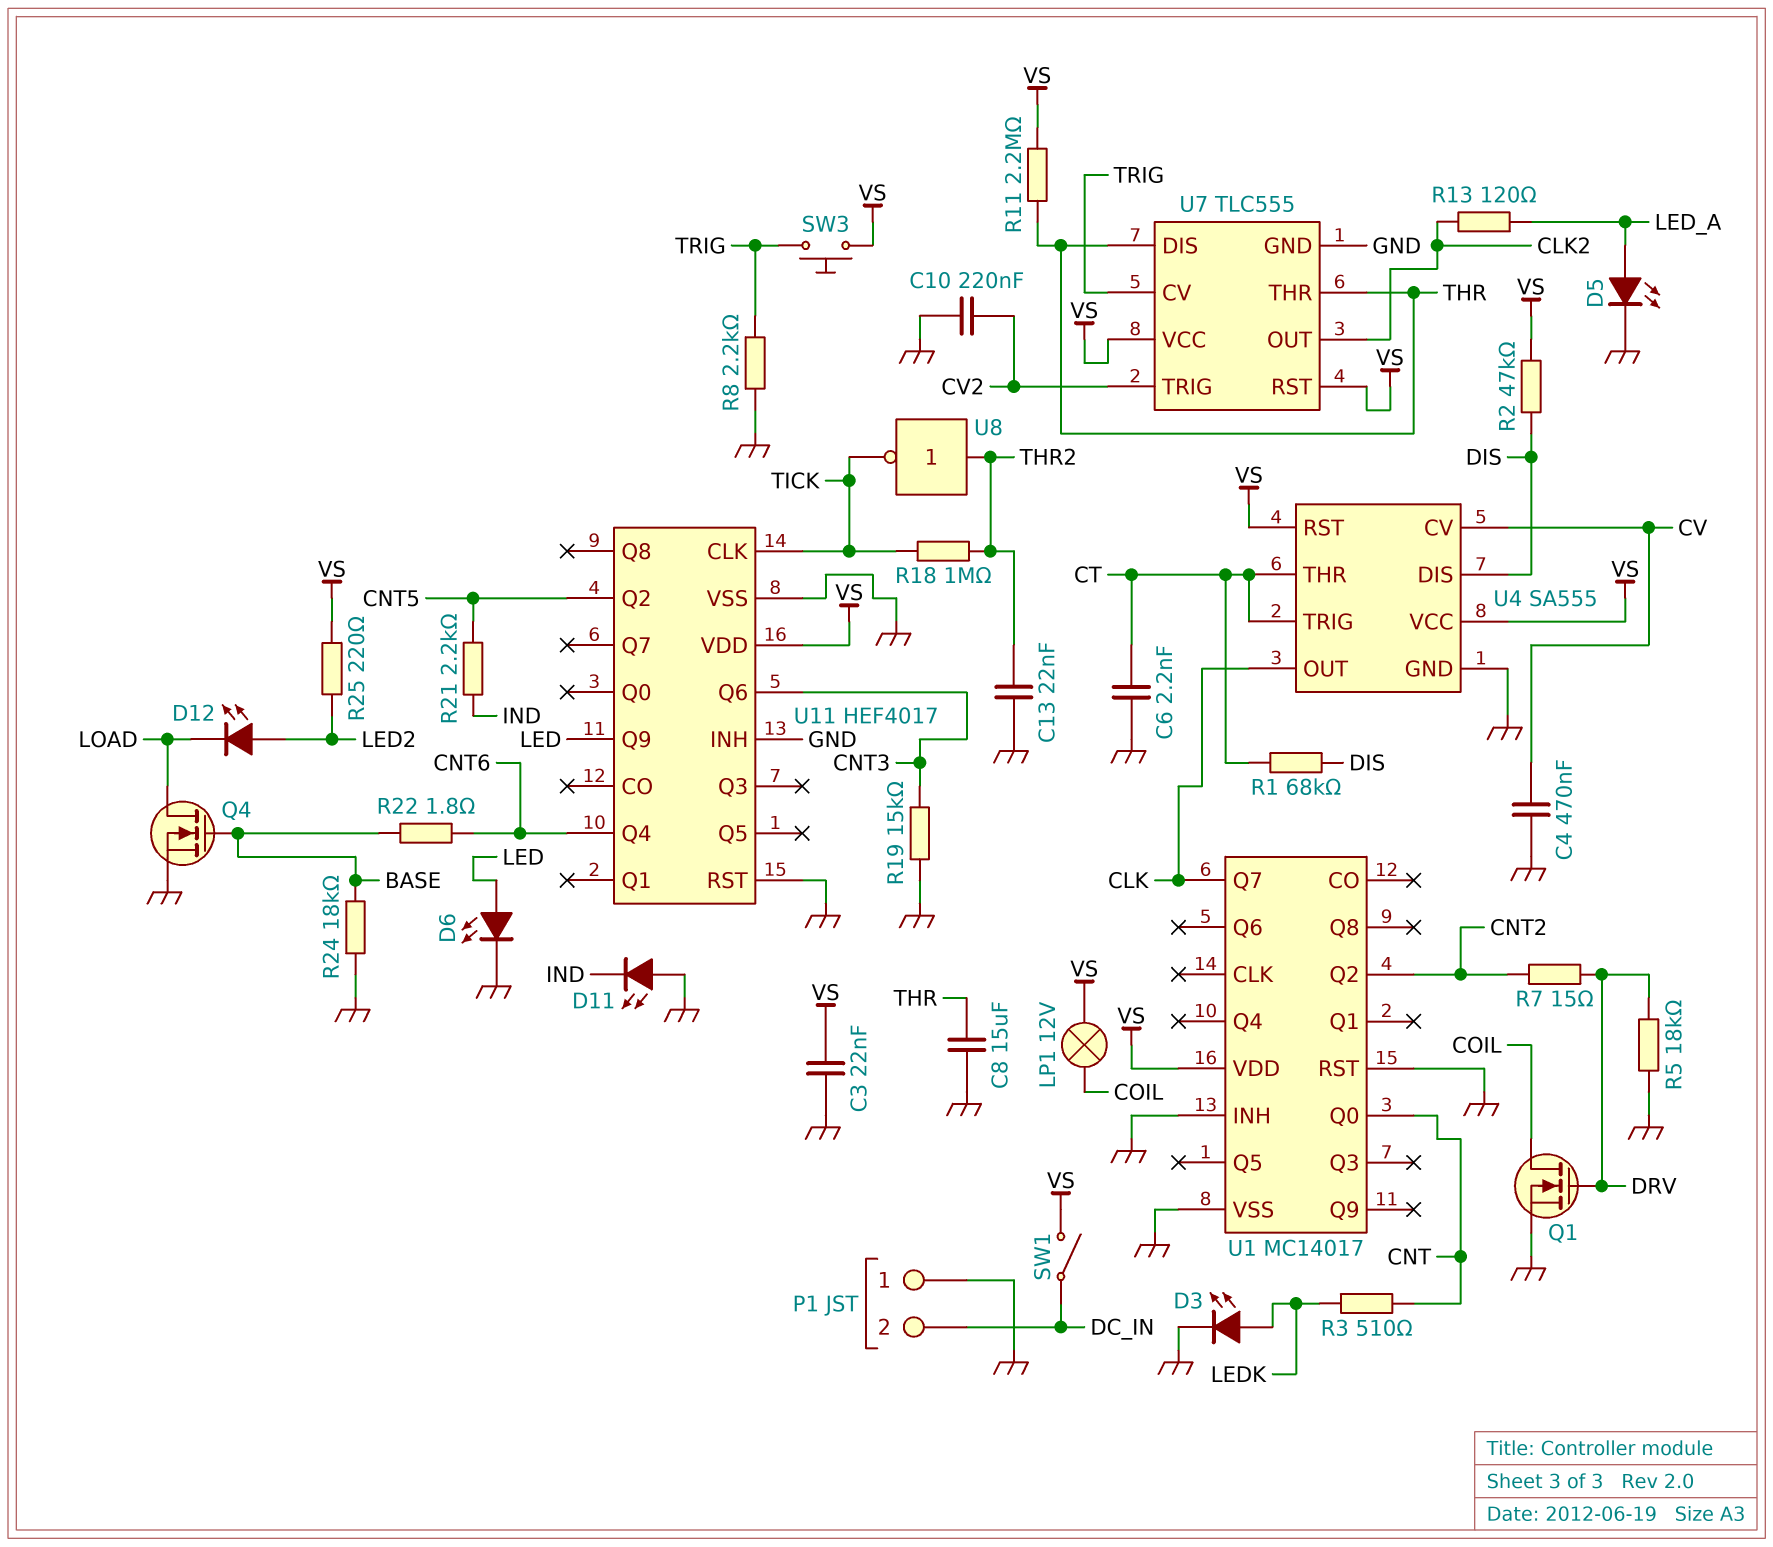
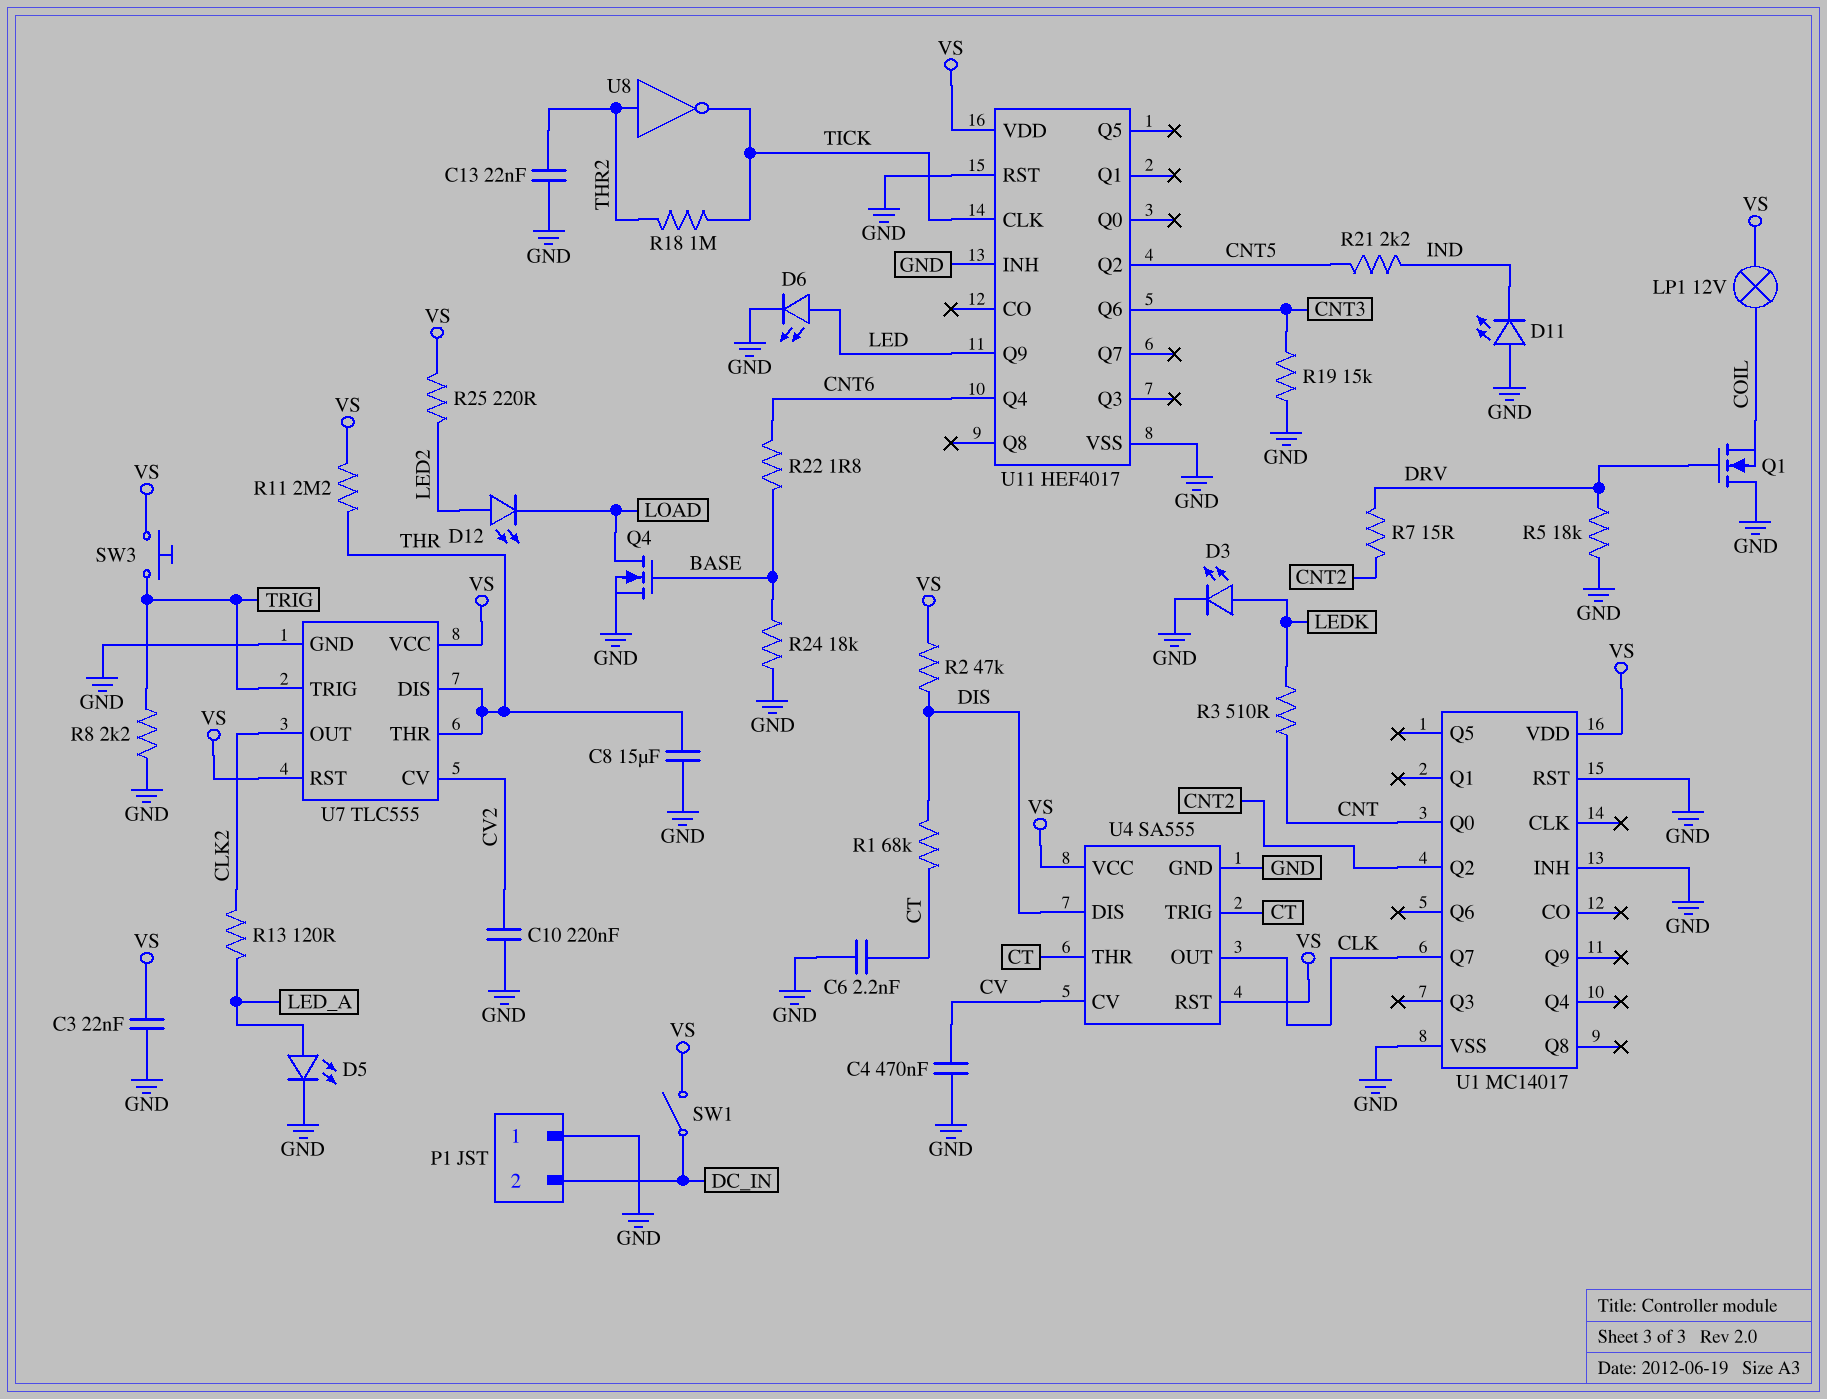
Q1: NMOS (G DRV, D COIL, S GND) -> NMOS (G DRV, D GND, S COIL)
U7 pin CV: TRIG -> CV2
U7 pin TRIG: CV2 -> TRIG

